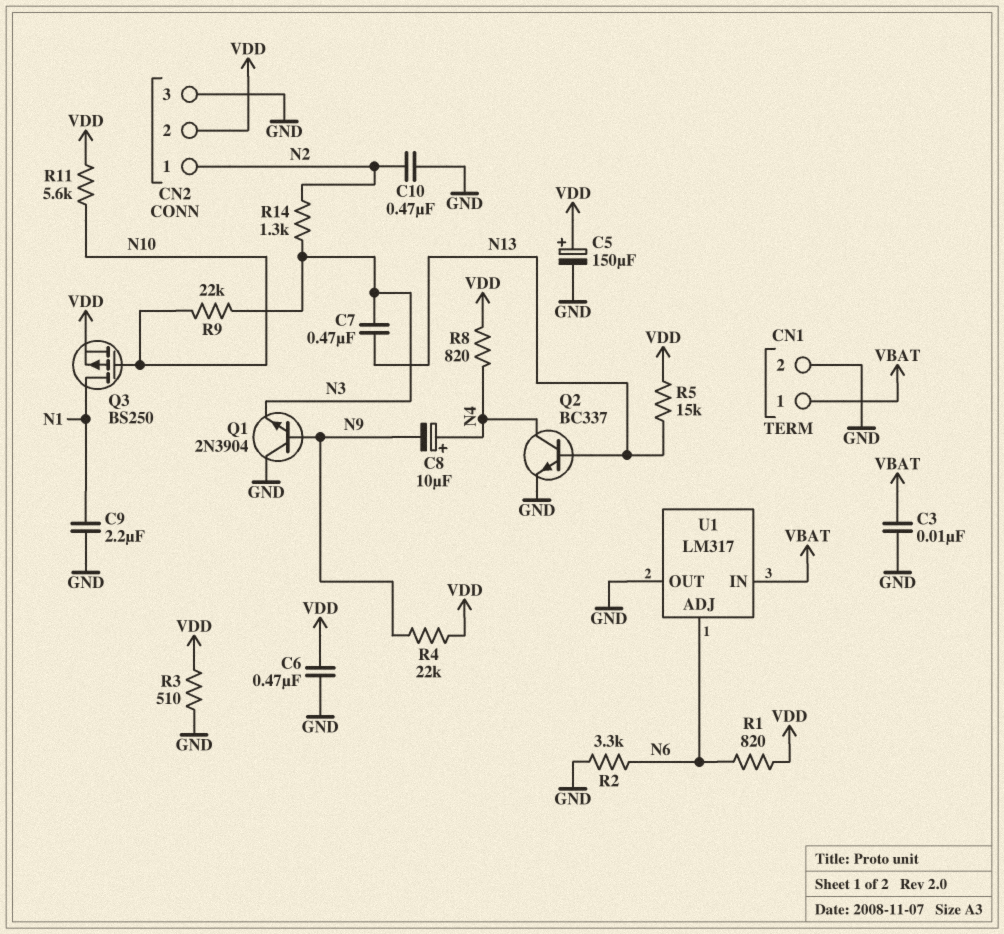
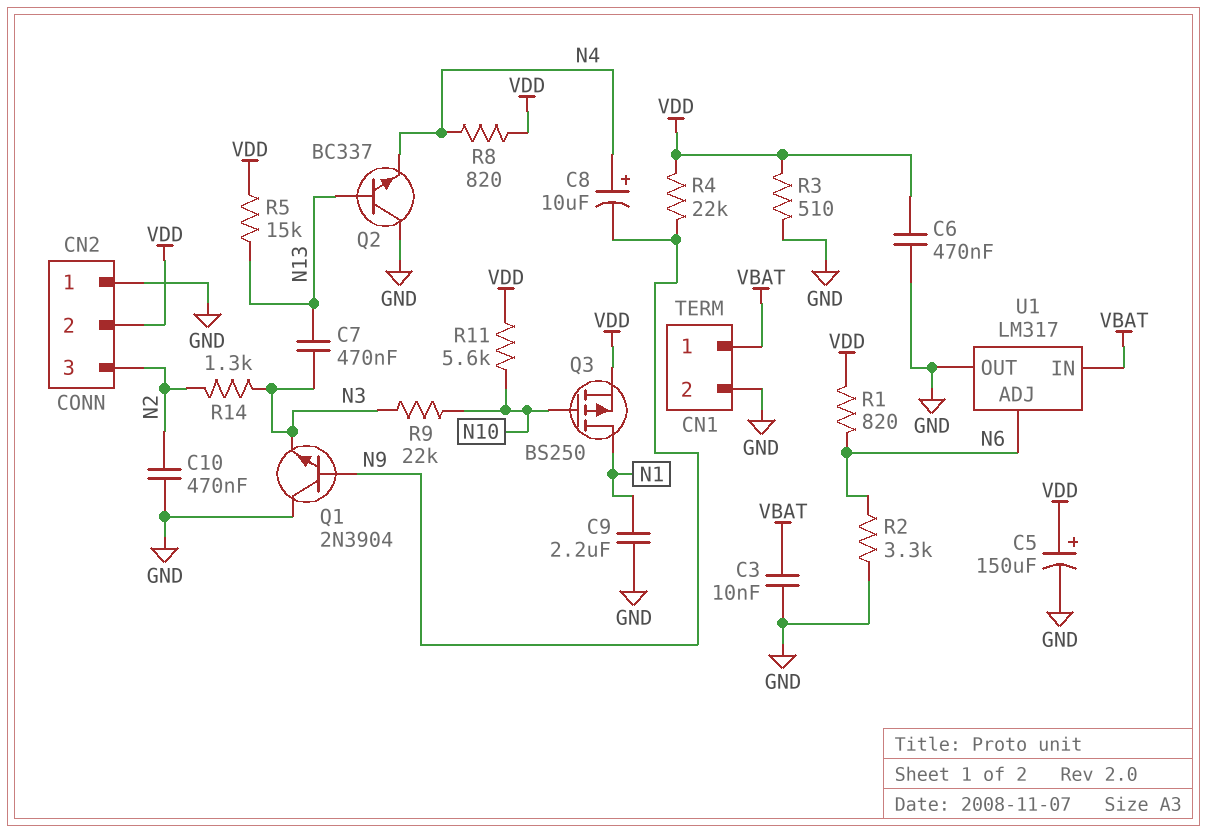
CN2 pin 1: N2 -> GND
CN2 pin 3: GND -> N2
Q2: NPN BC337 (B N13, C N4, E GND) -> NPN BC337 (B N13, C GND, E N4)

